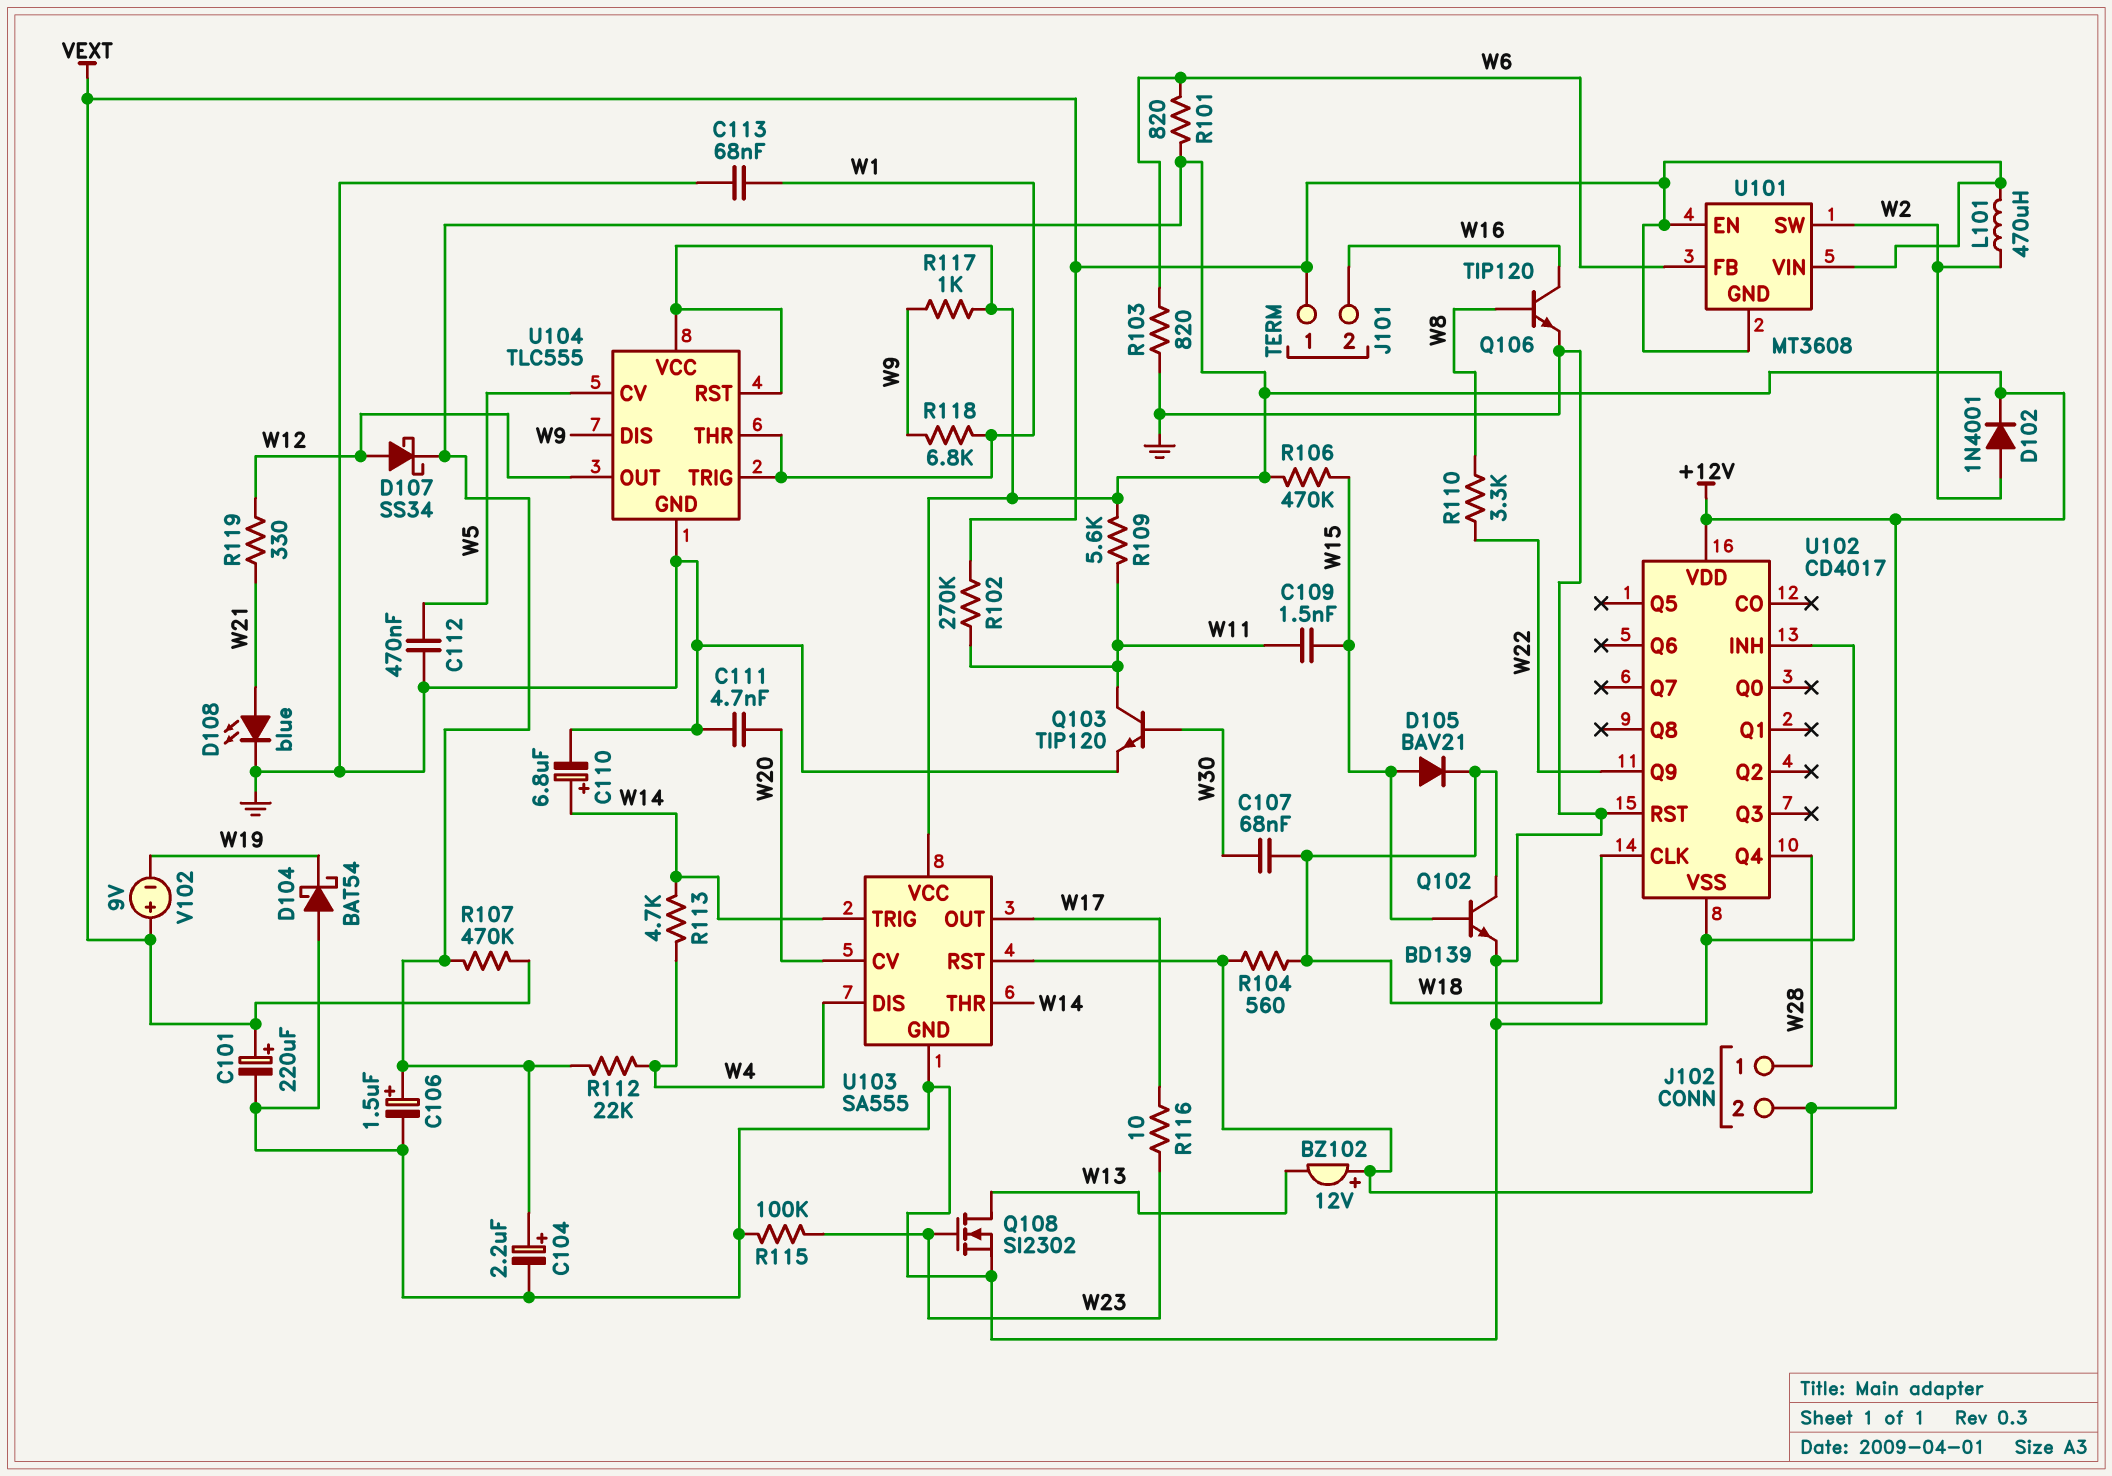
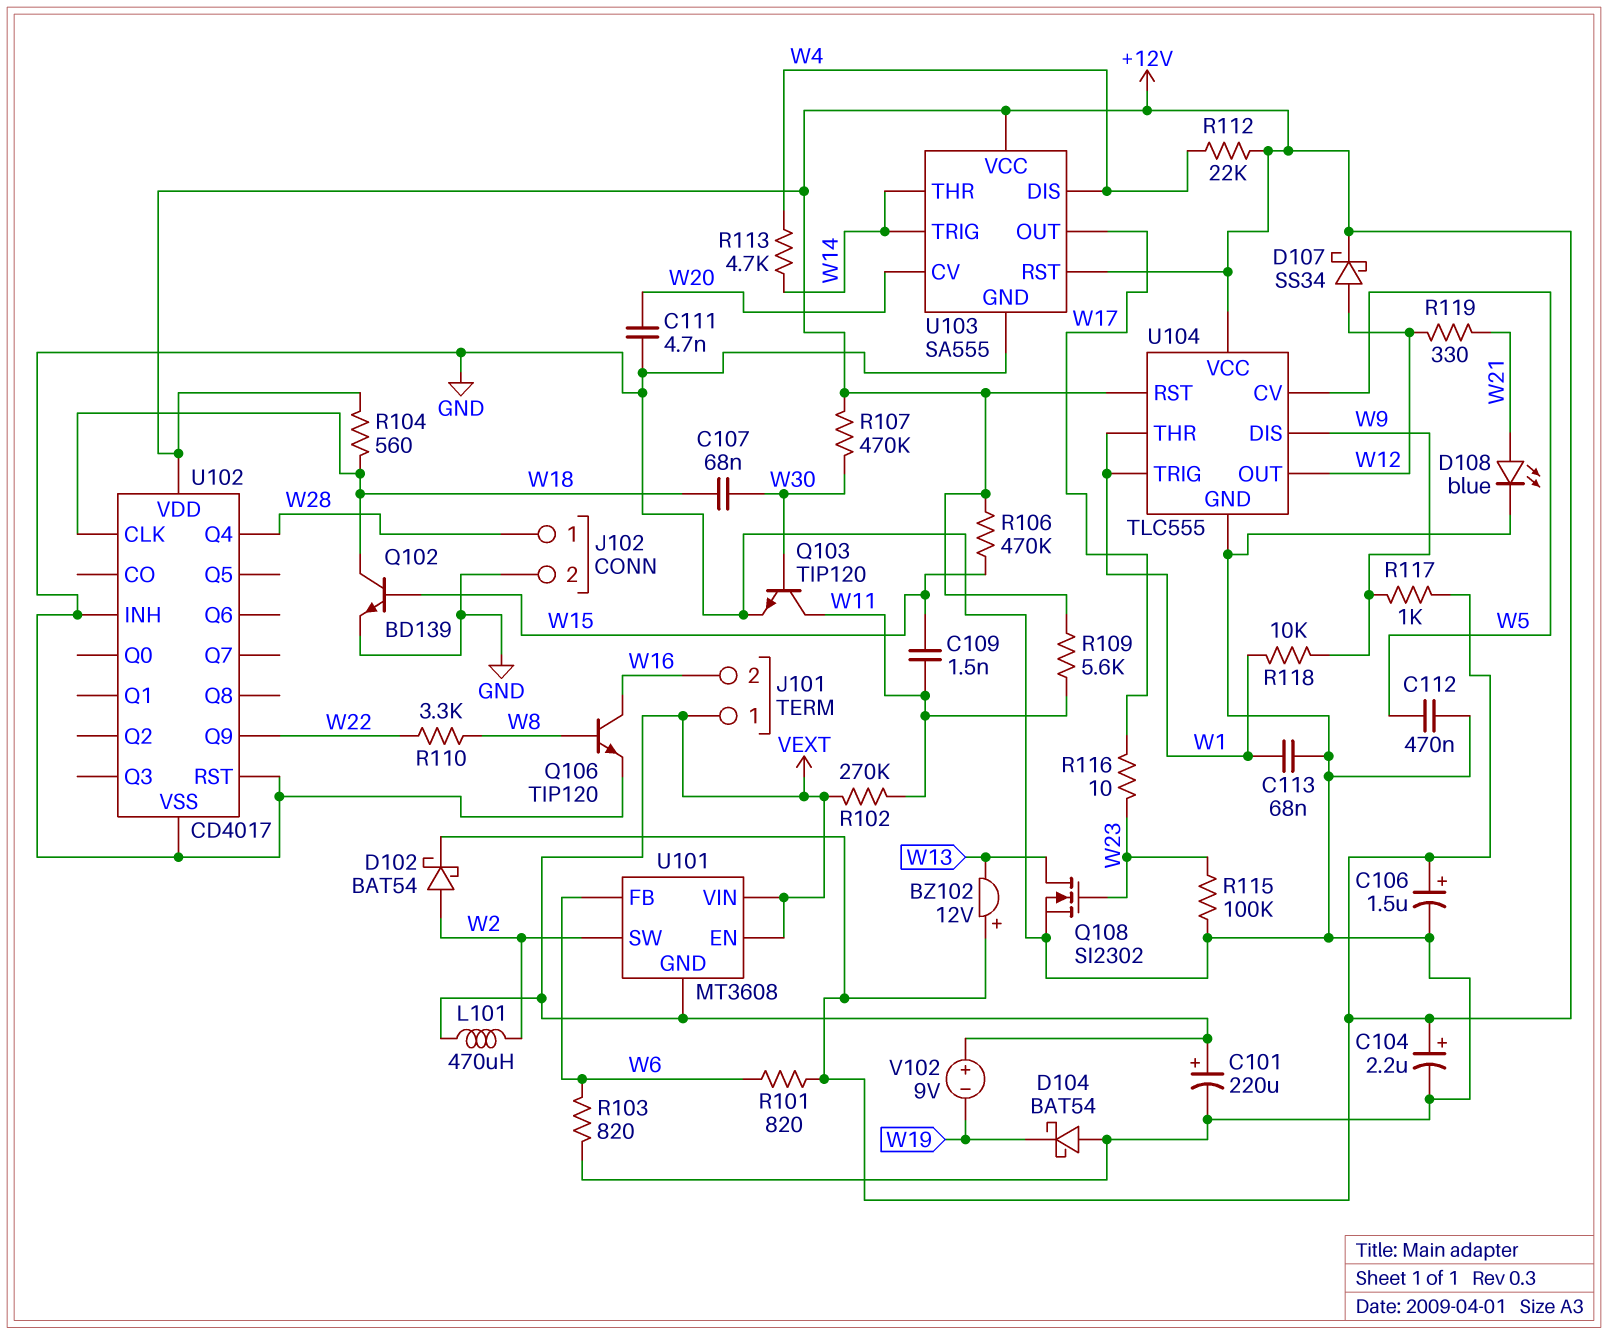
C110: 6.8uF (plus W14, minus GND) -> none
D102: diode 1N4001 (A W2, K +12V) -> schottky BAT54 (A W2, K +12V)
D105: diode BAV21 (A W15, K W18) -> none
J102 pin 2: +12V -> GND
R107: 470k (+12V, VEXT) -> 470k (+12V, W30)
R118: 6.8k (W1, W9) -> 10k (W1, W9)

